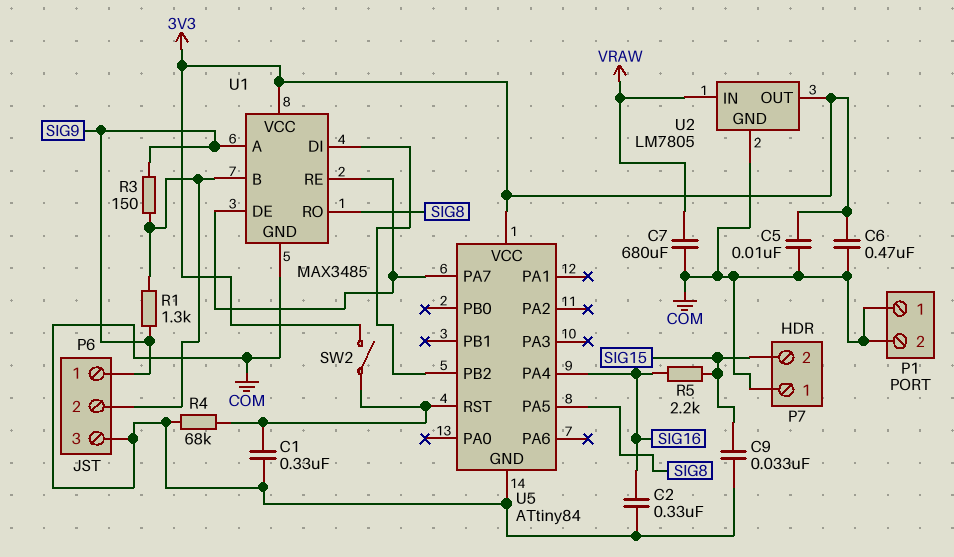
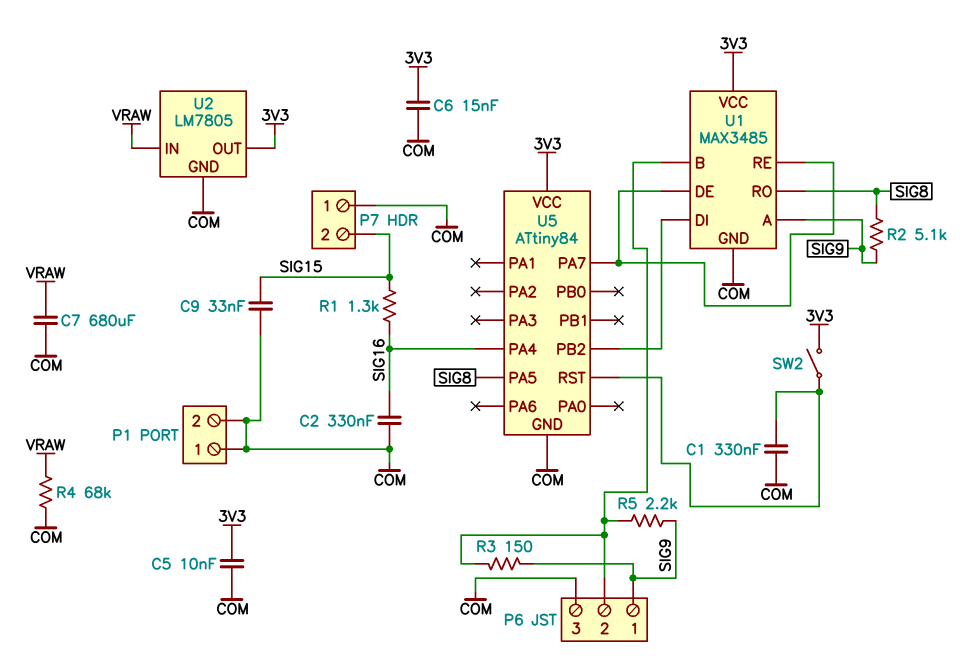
C6: 470nF (3V3, COM) -> 15nF (3V3, COM)
R1: 1.3k (P6/2, SIG9) -> 1.3k (SIG15, SIG16)
R2: none -> 5.1k (SIG8, SIG9)
R4: 68k (COM, U5/RST) -> 68k (COM, VRAW)
R5: 2.2k (SIG15, SIG16) -> 2.2k (P6/2, SIG9)

